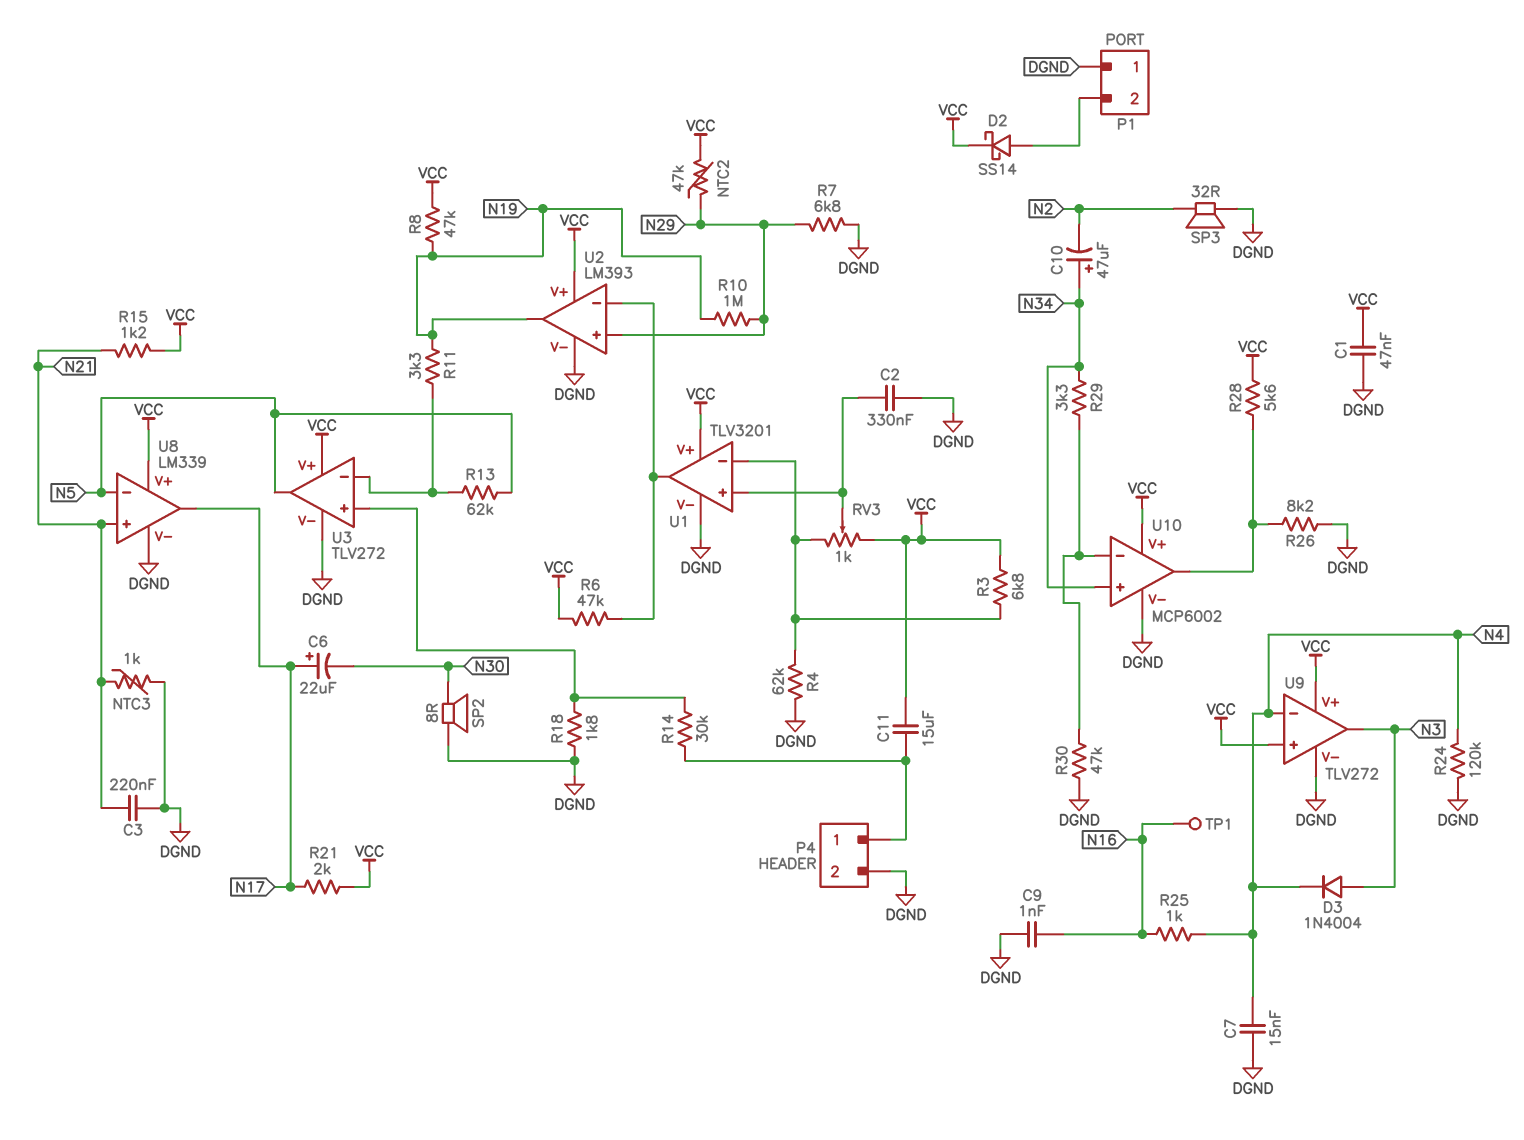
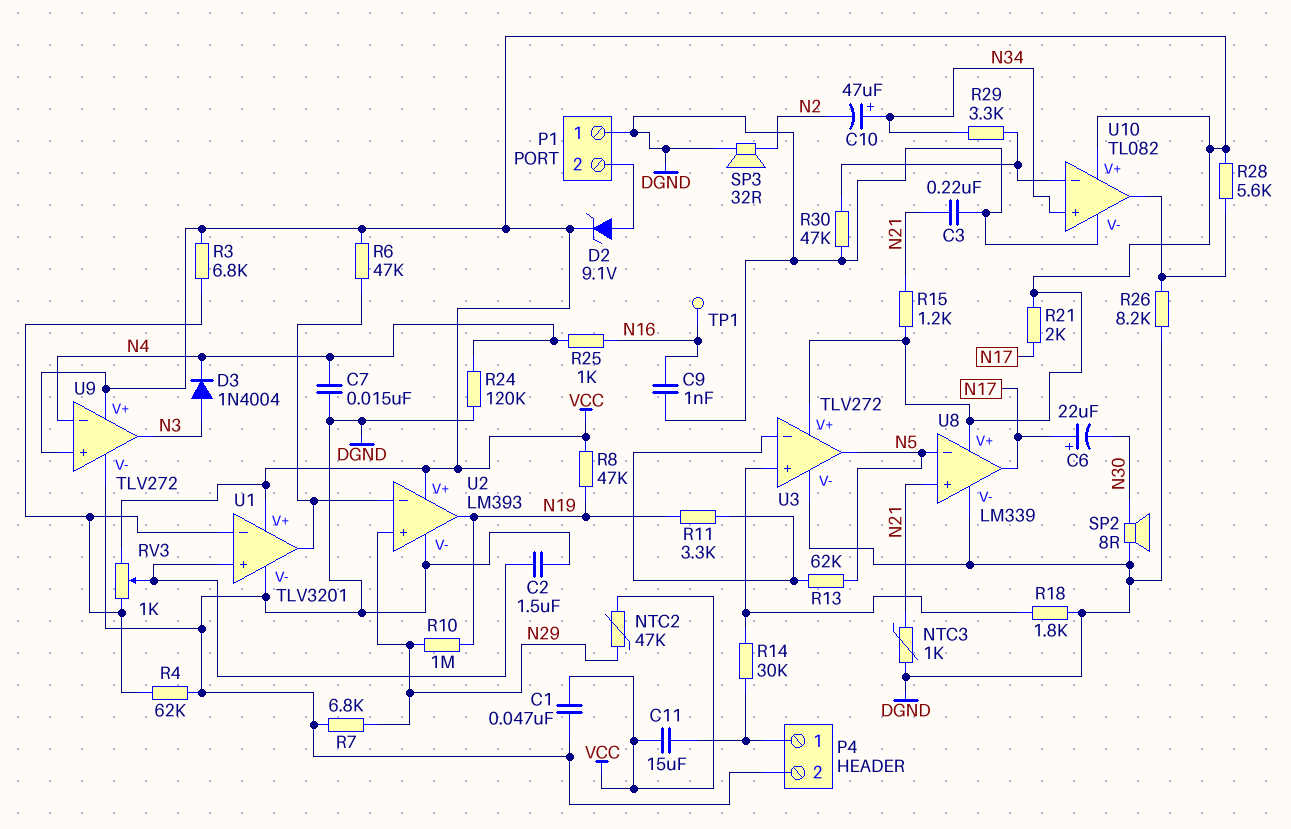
C2: 330nF (DGND, U1/in+) -> 1.5uF (DGND, U1/in+)
D2: schottky SS14 (A P1/2, K VCC) -> zener 9.1V (A P1/2, K VCC)
U10: MCP6002 -> TL082

